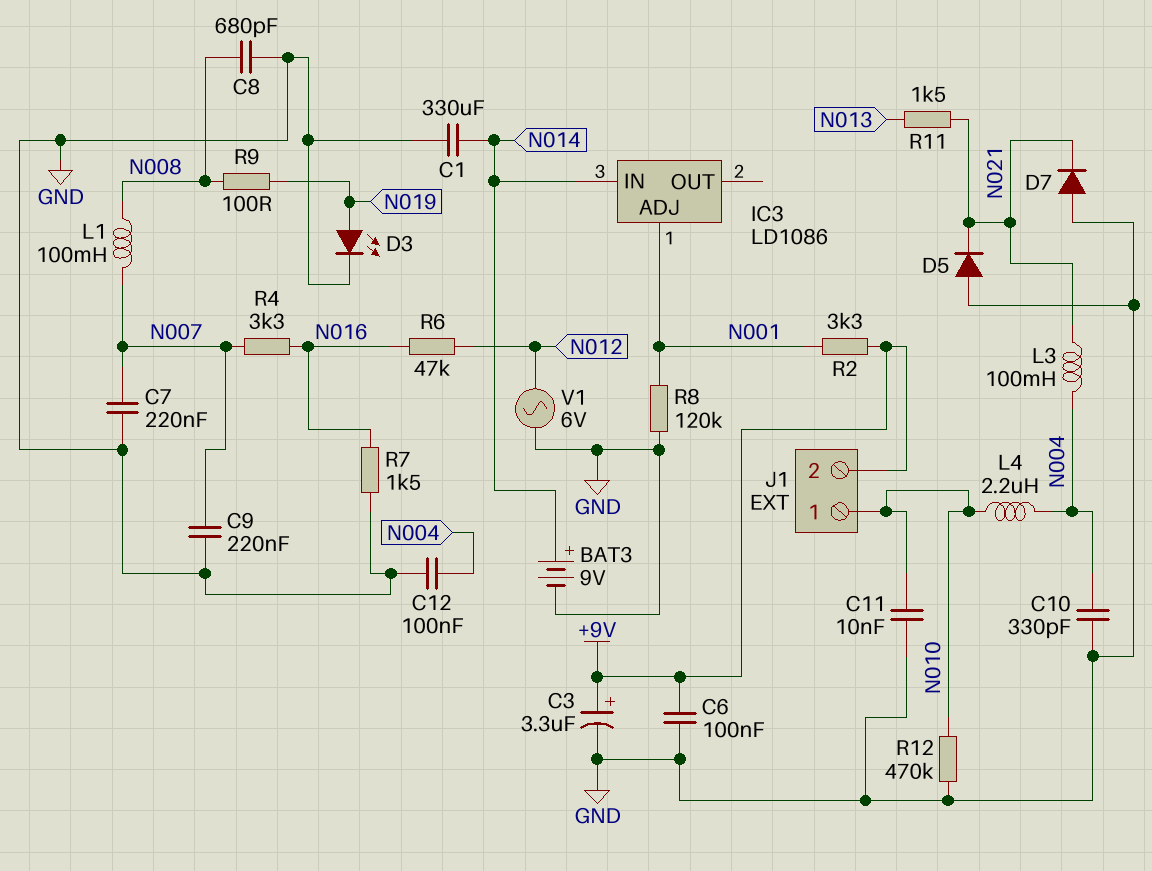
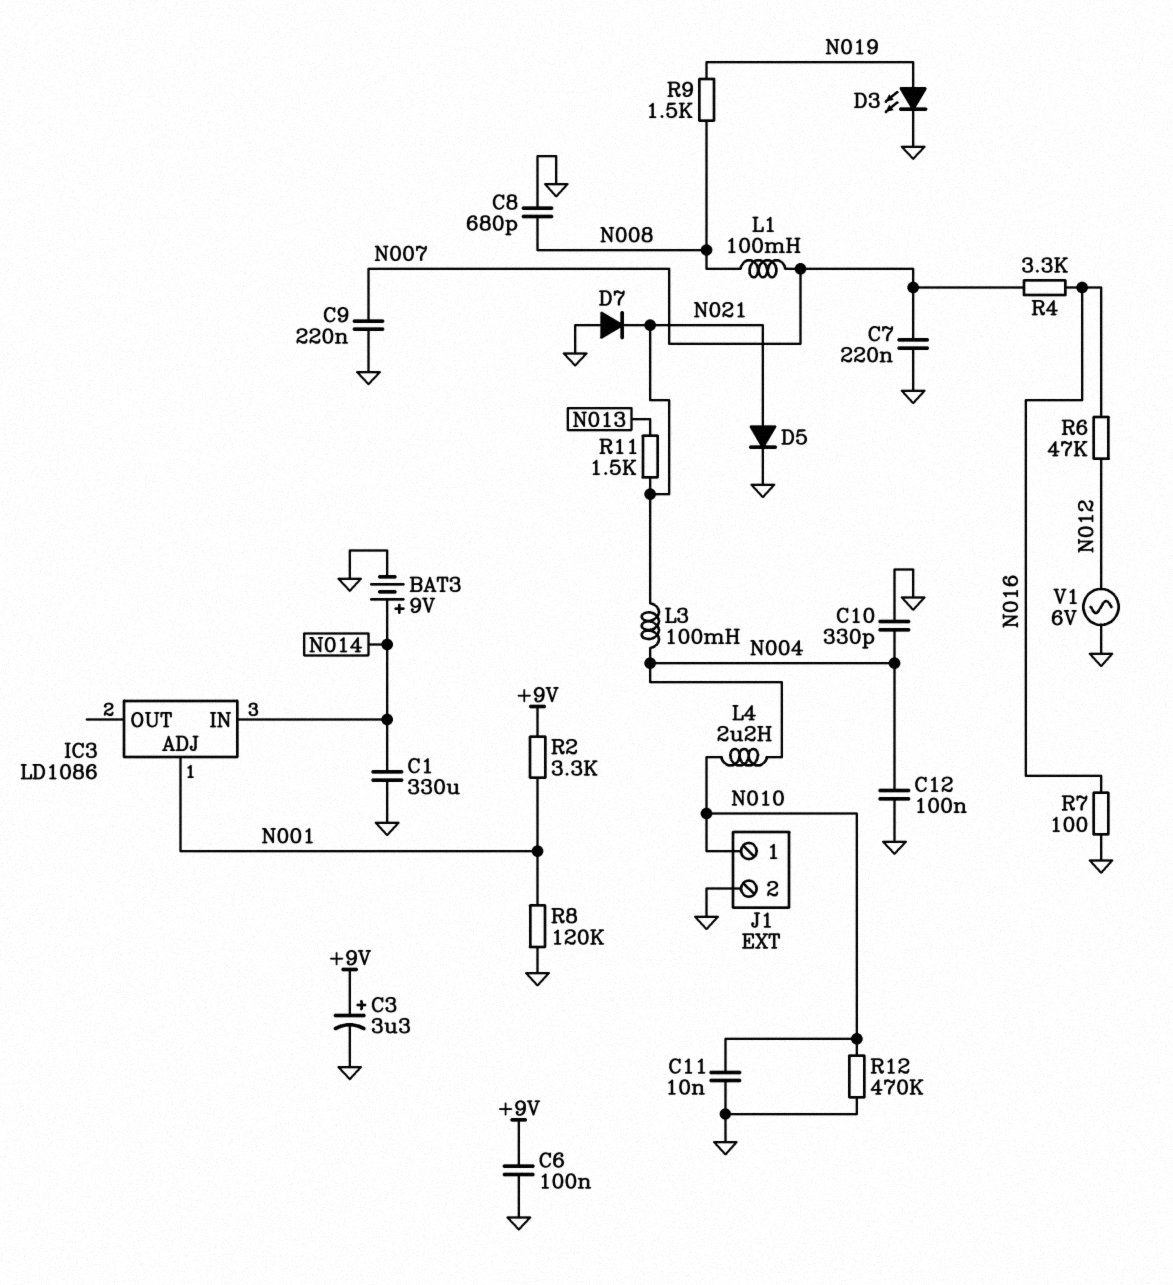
D5: diode (A GND, K N021) -> diode (A N021, K GND)
J1 pin 2: +9V -> GND
R7: 1.5k (GND, N016) -> 100 (GND, N016)
R9: 100 (N008, N019) -> 1.5k (N008, N019)

